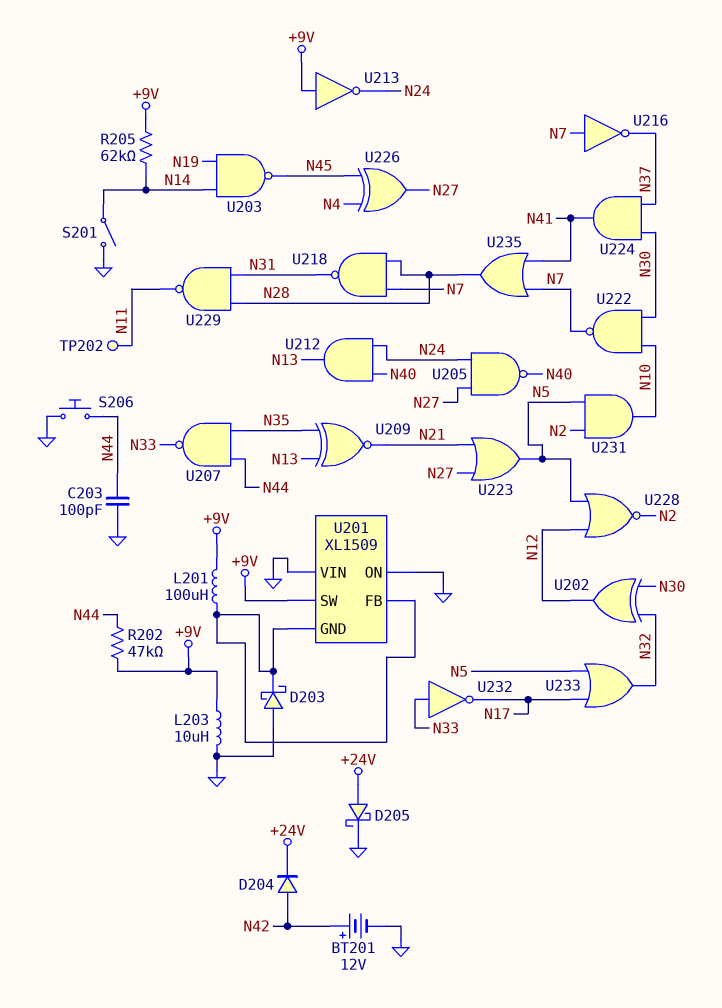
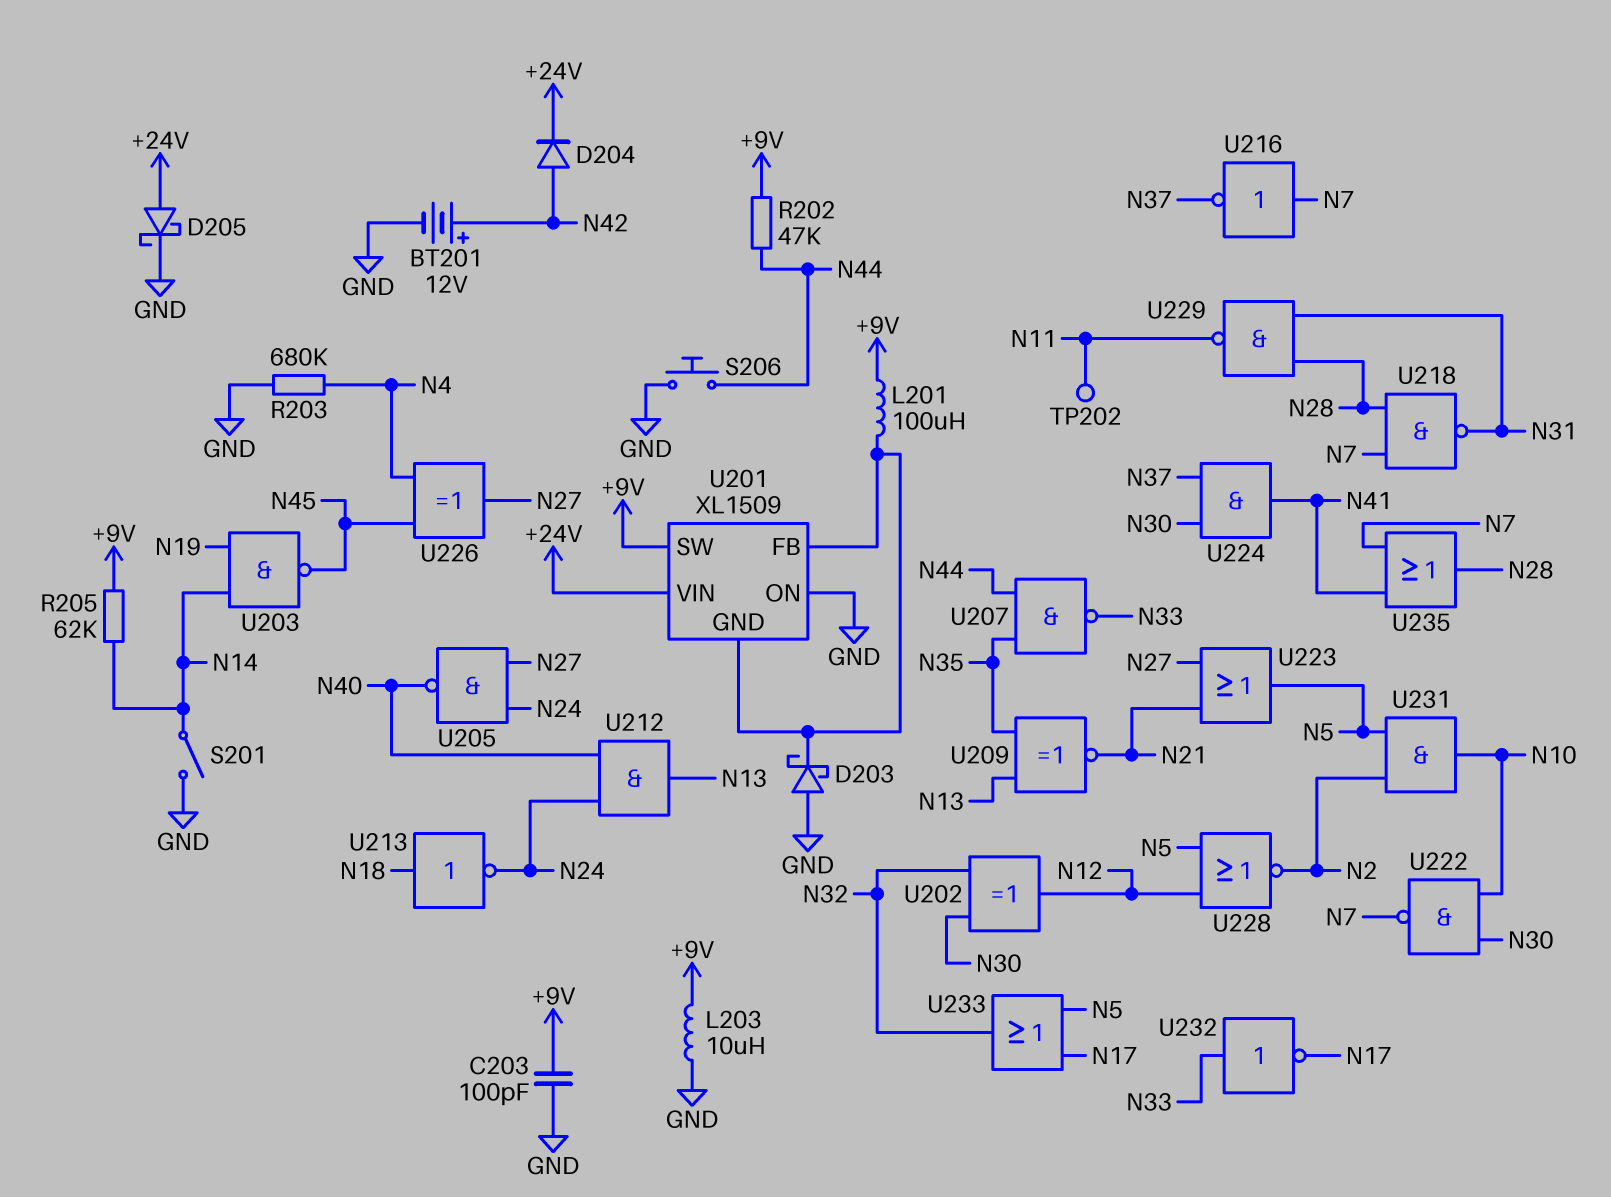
C203: 100pF (GND, N44) -> 100pF (+9V, GND)
R203: none -> 680k (GND, N4)
U201 pin VIN: GND -> +24V
U213: NOT (in +9V, out N24) -> NOT (in N18, out N24)

